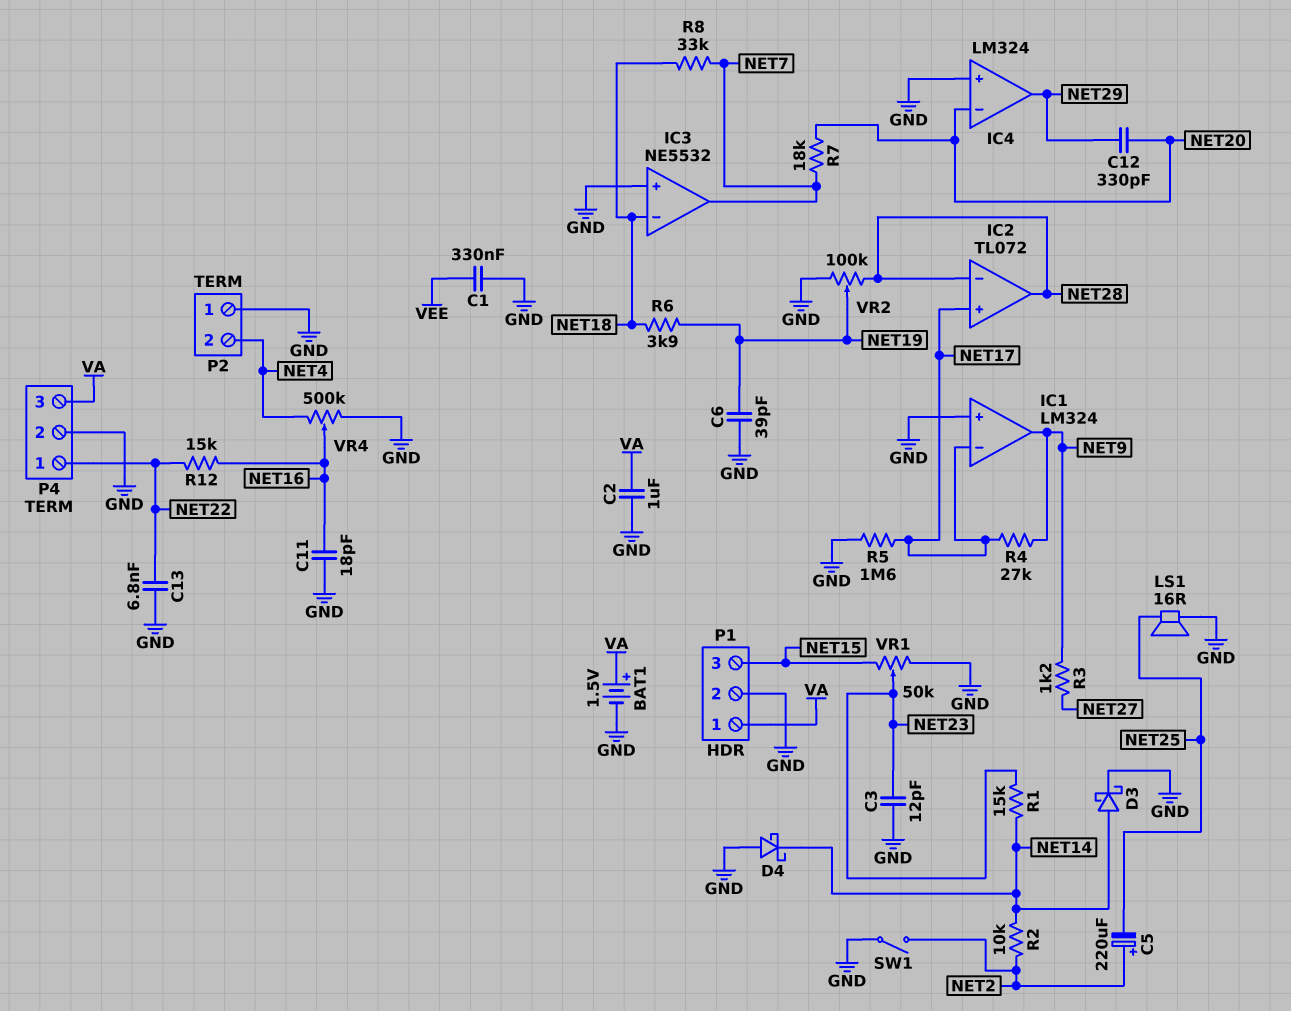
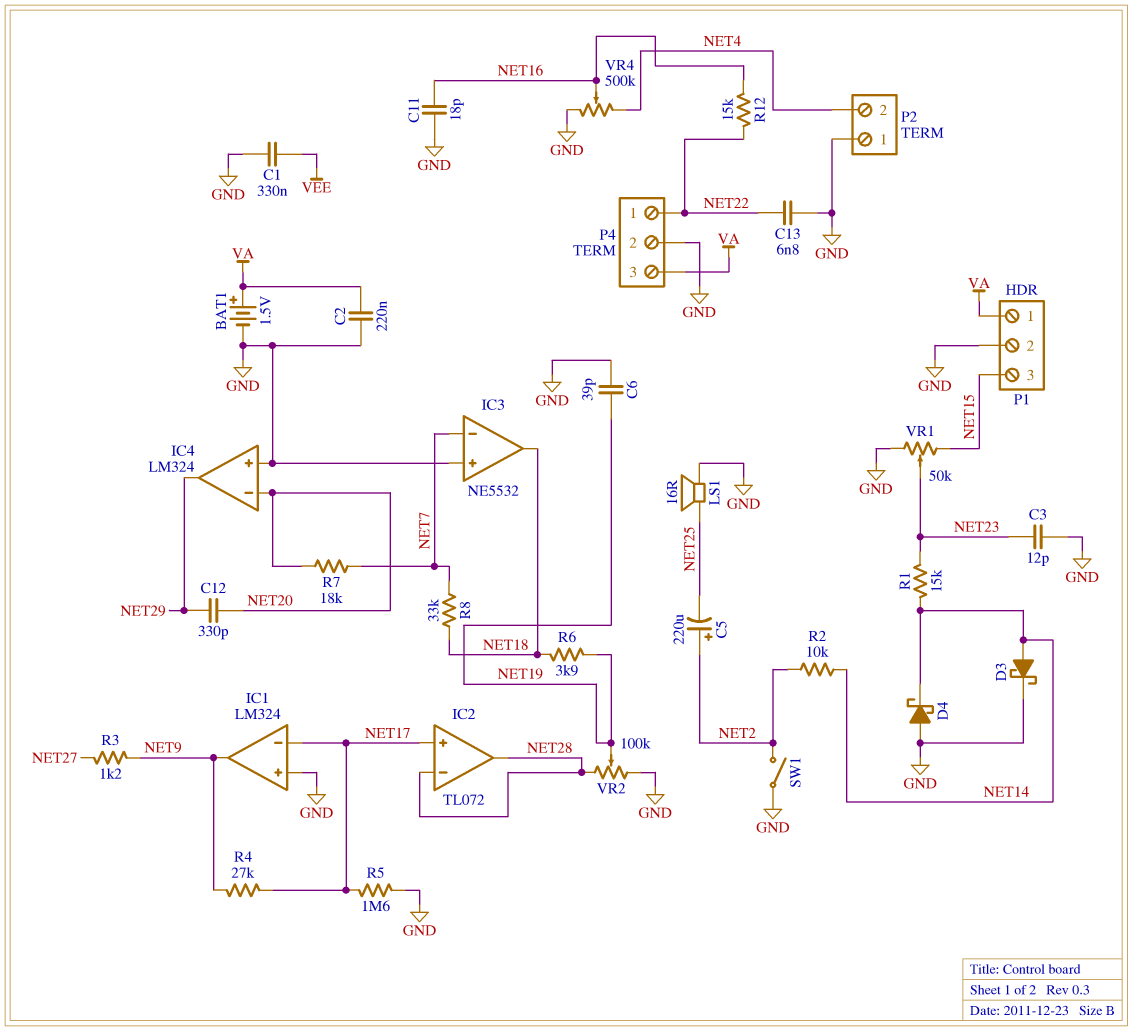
C2: 1uF (GND, VA) -> 220nF (GND, VA)
IC3 pin in-: NET18 -> NET7
IC3 pin out: NET7 -> NET18

